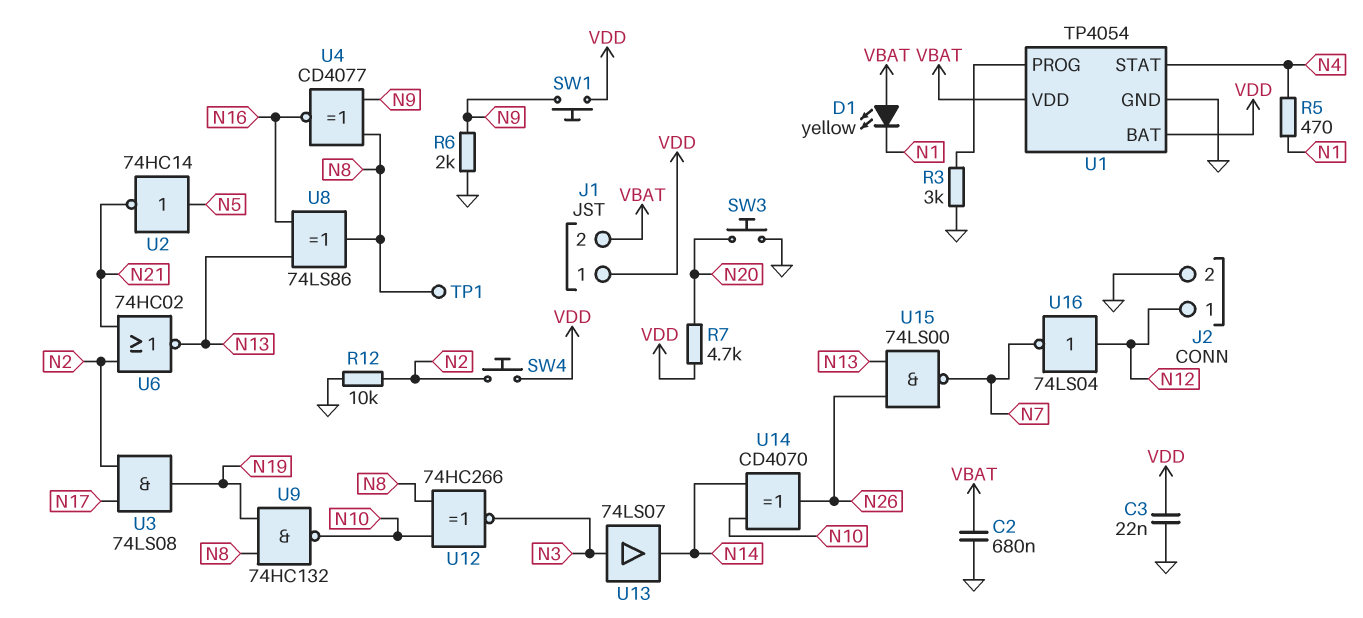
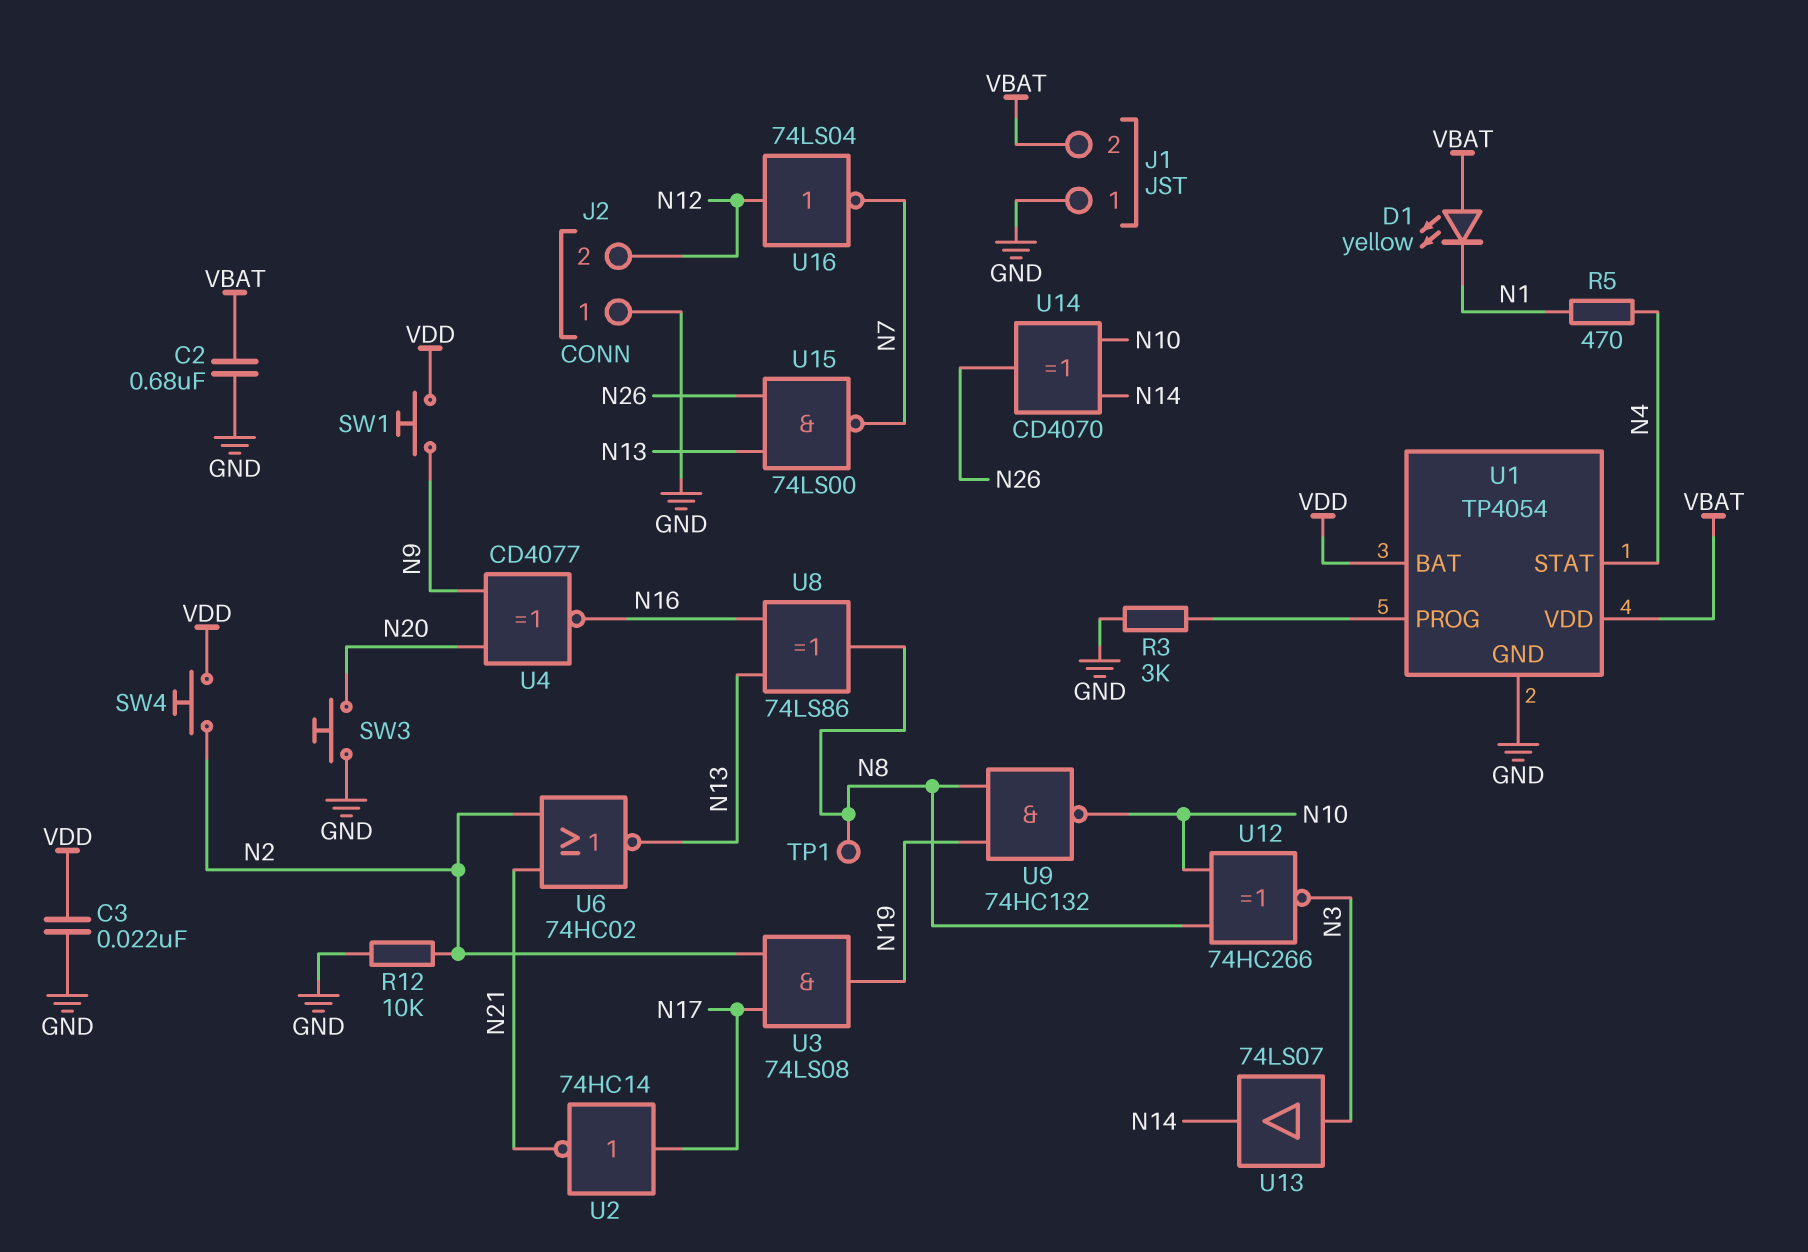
J1 pin 1: VDD -> GND
J2 pin 1: N12 -> GND
J2 pin 2: GND -> N12
R6: 2k (GND, N9) -> none
R7: 4.7k (N20, VDD) -> none
U2: NOT 74HC14 (in N5, out N21) -> NOT 74HC14 (in N17, out N21)
U4: XNOR CD4077 (in N8, in N9, out N16) -> XNOR CD4077 (in N9, in N20, out N16)

